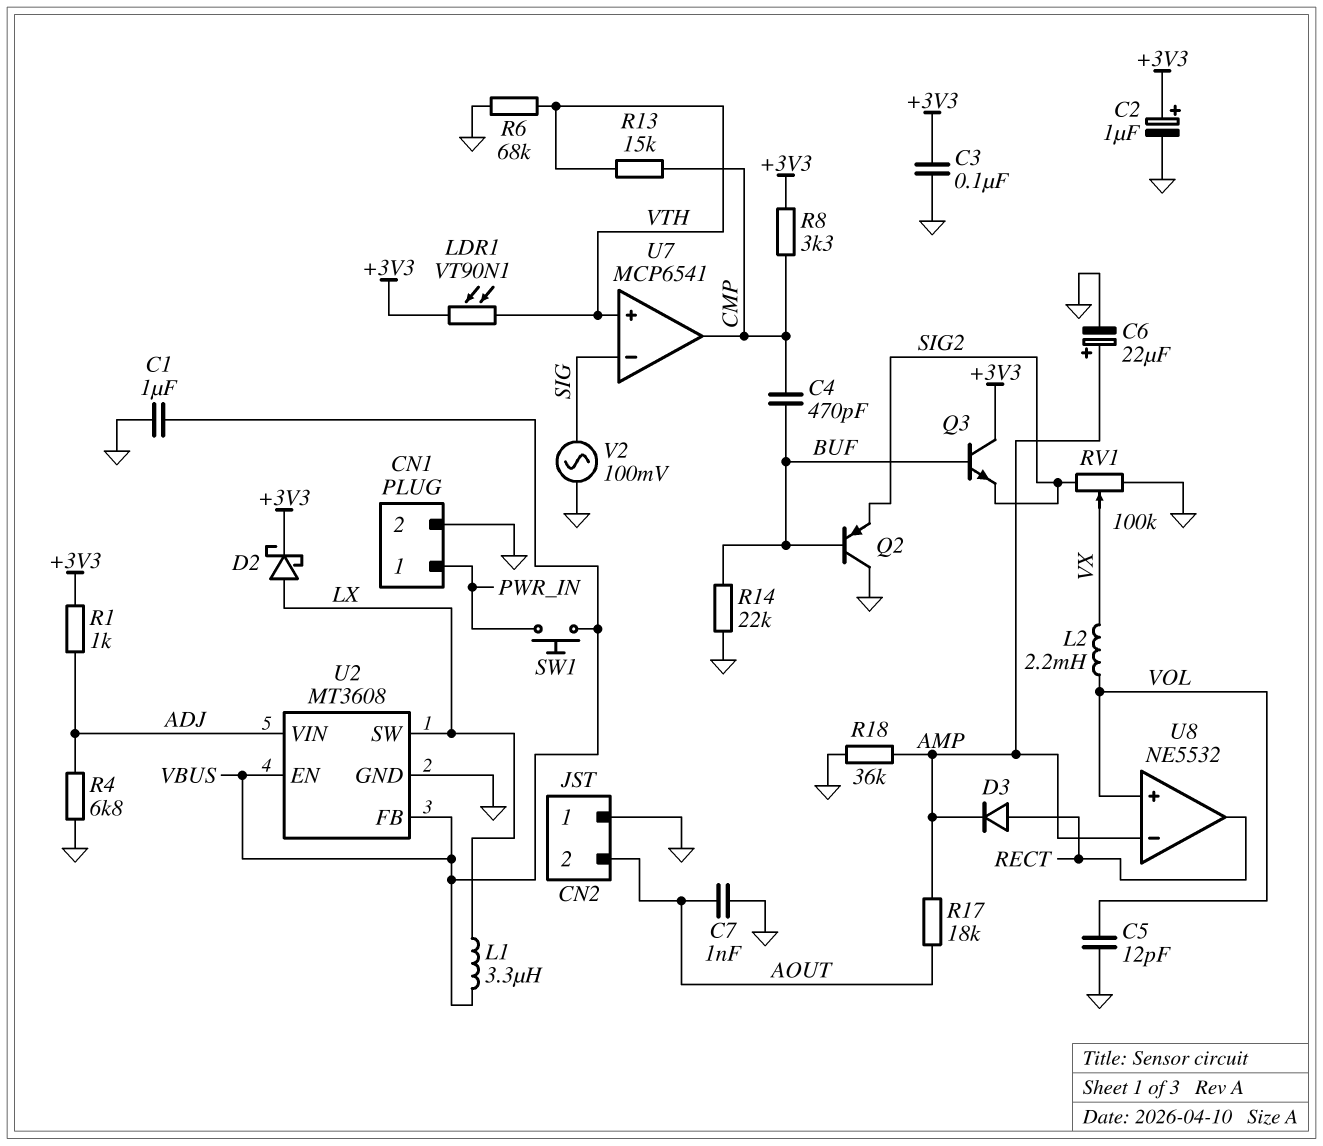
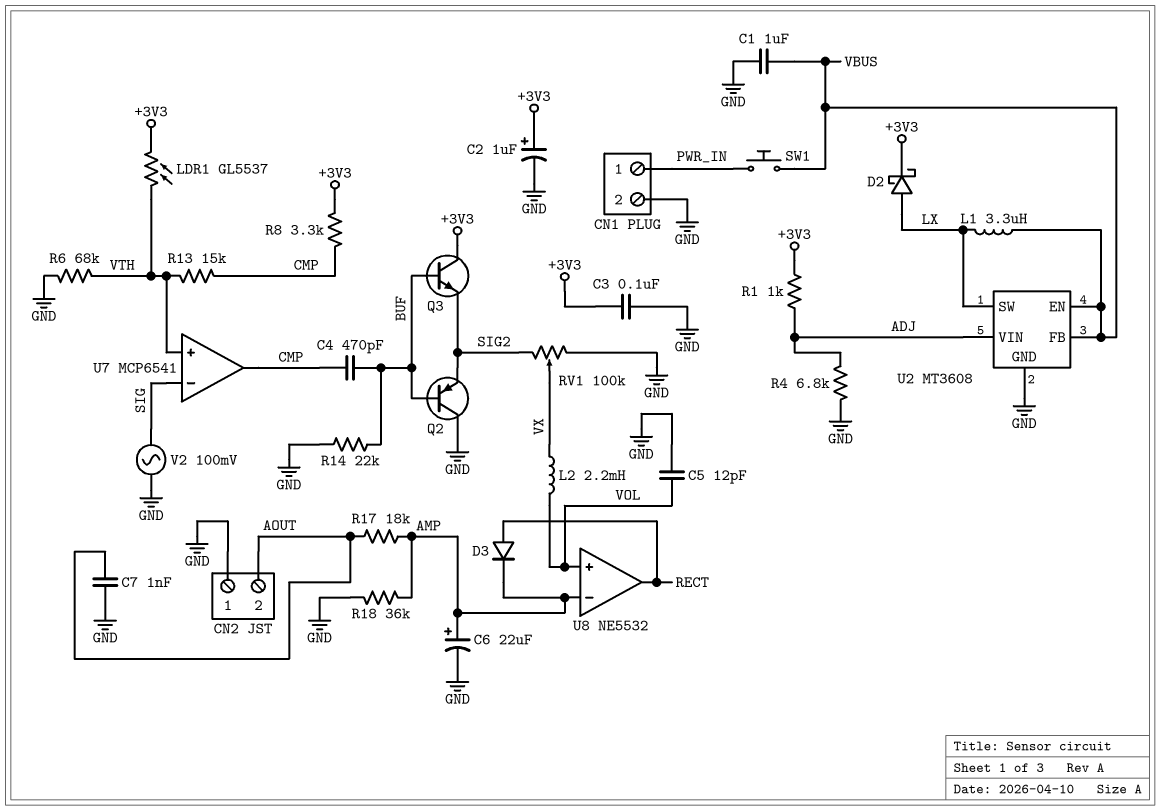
LDR1: VT90N1 (+3V3, VTH) -> GL5537 (+3V3, VTH)

